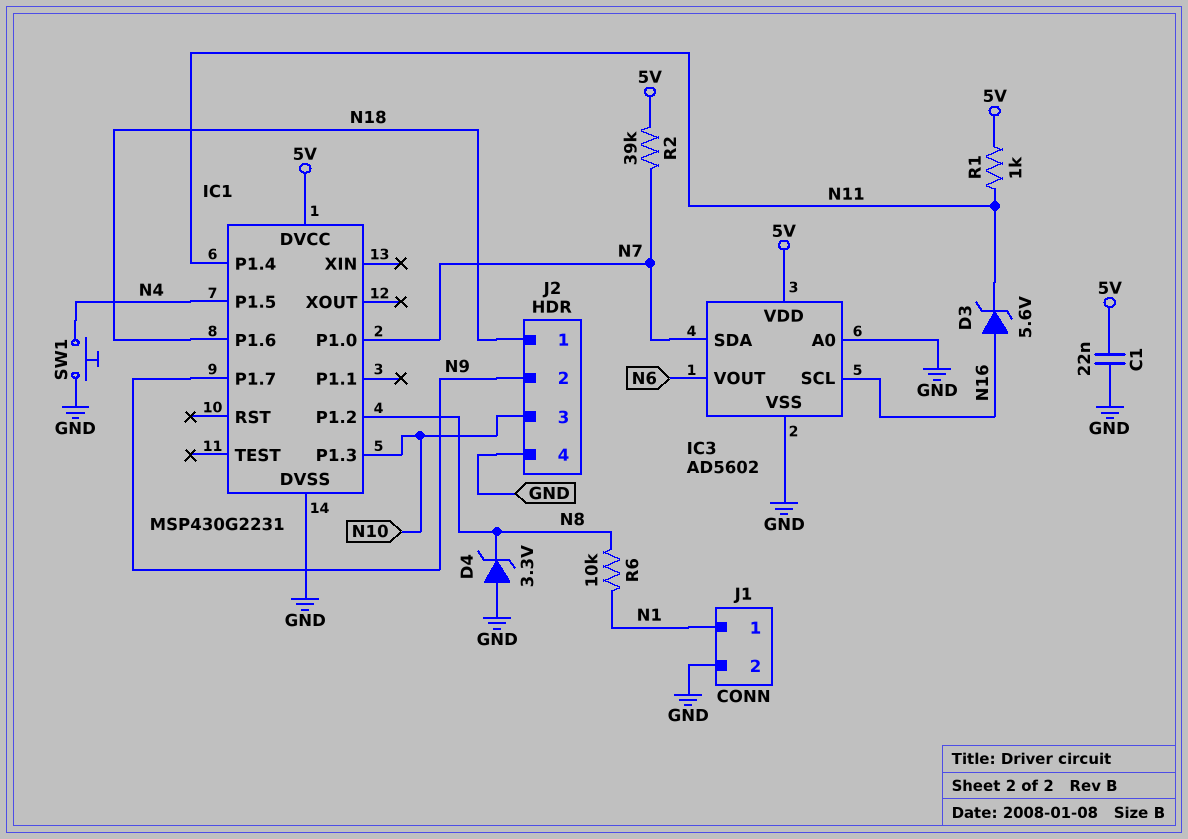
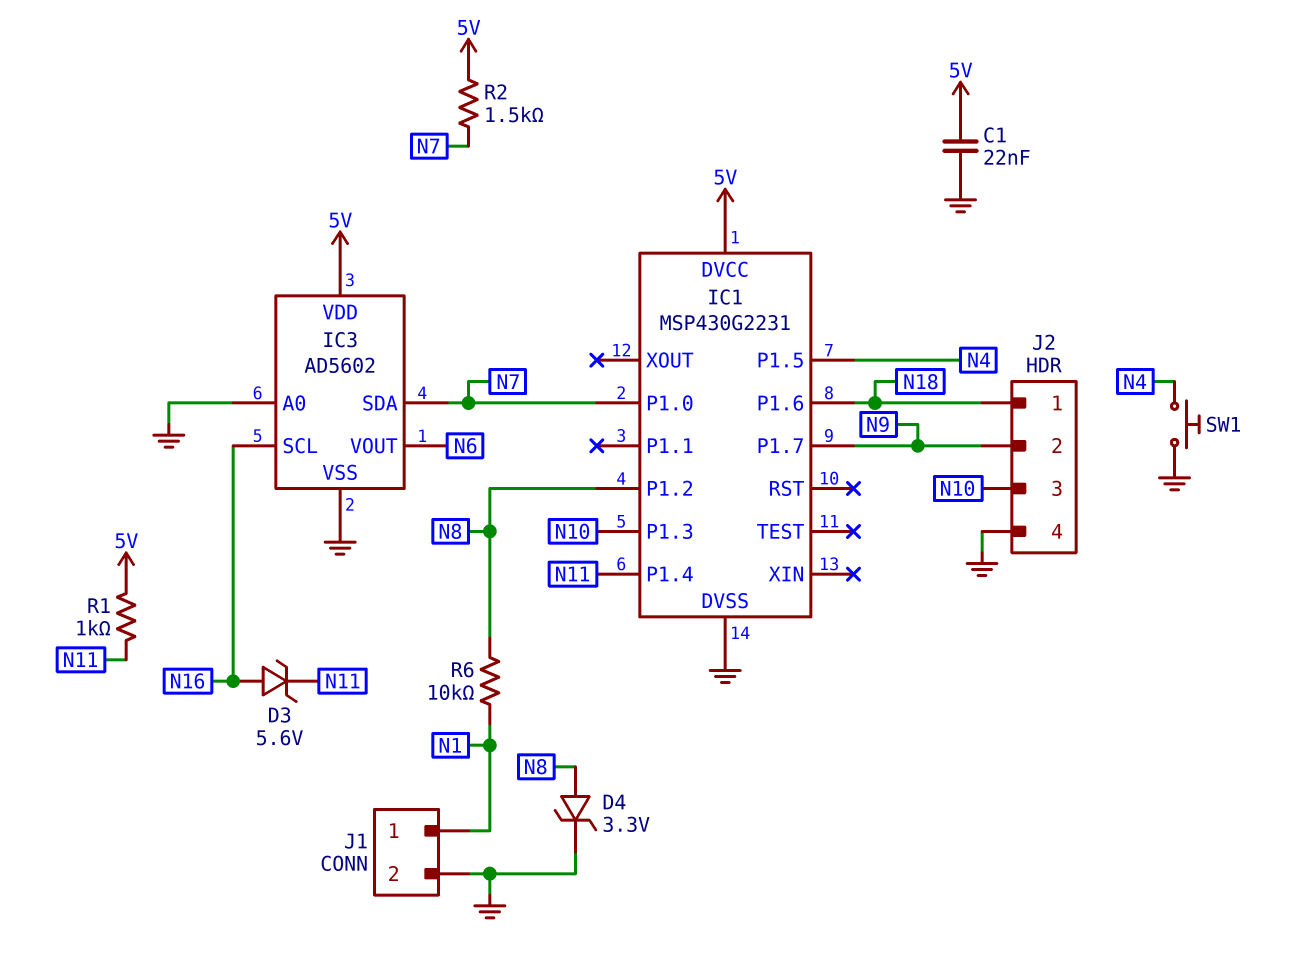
D4: zener 3.3V (A GND, K N8) -> zener 3.3V (A N8, K GND)
R2: 39k (5V, N7) -> 1.5k (5V, N7)

